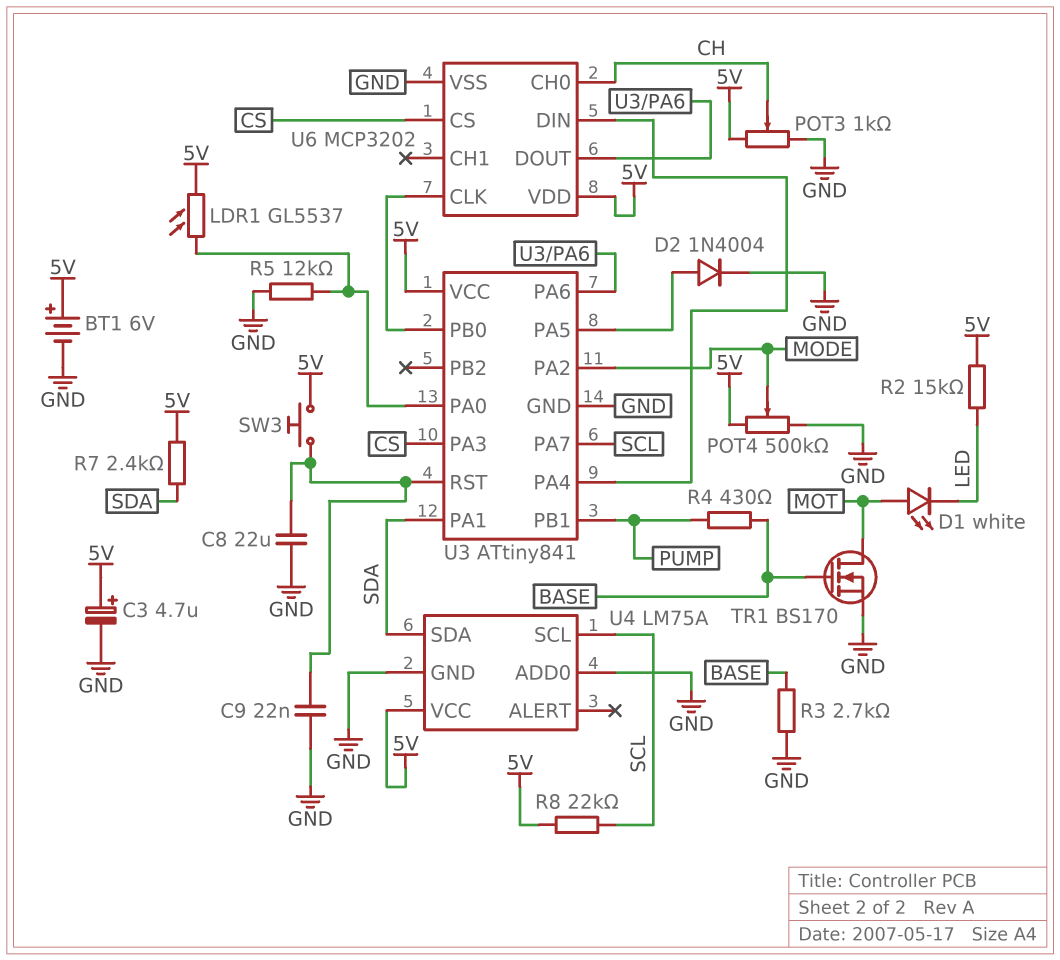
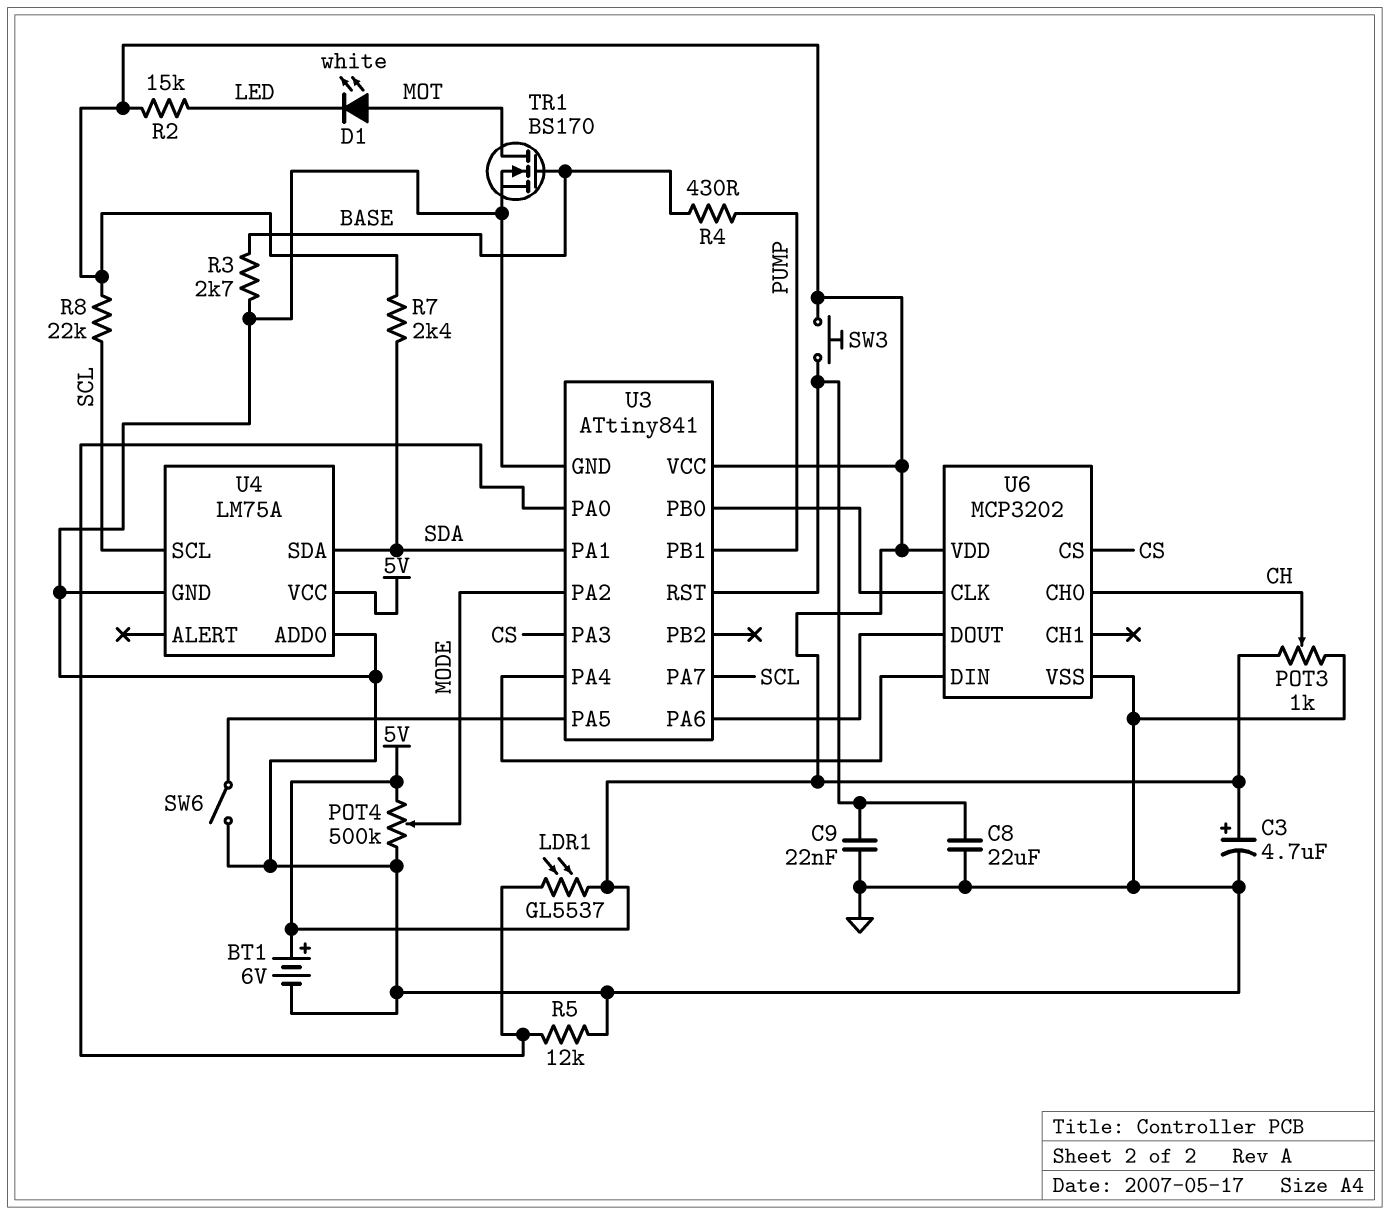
D2: diode 1N4004 (A U3/PA5, K GND) -> none
SW6: none -> switch (GND, U3/PA5)

